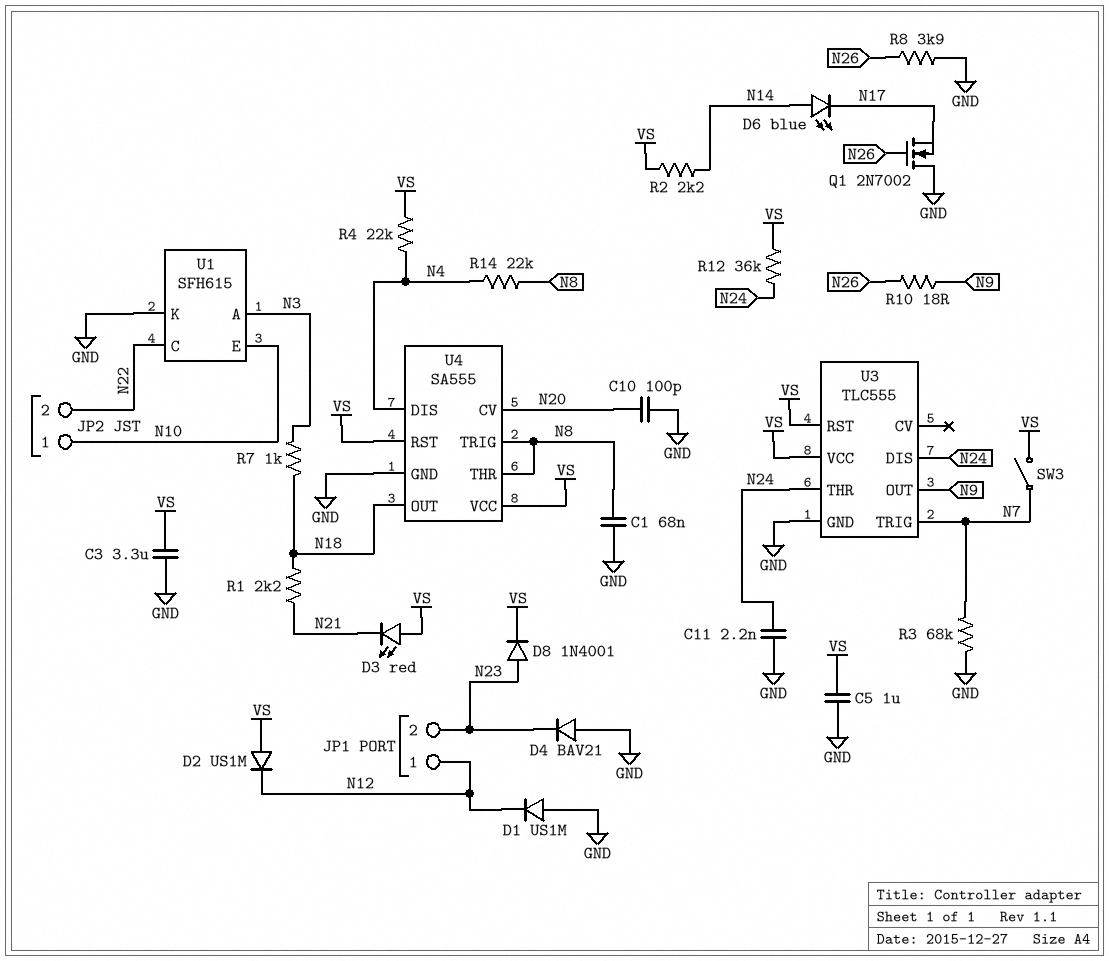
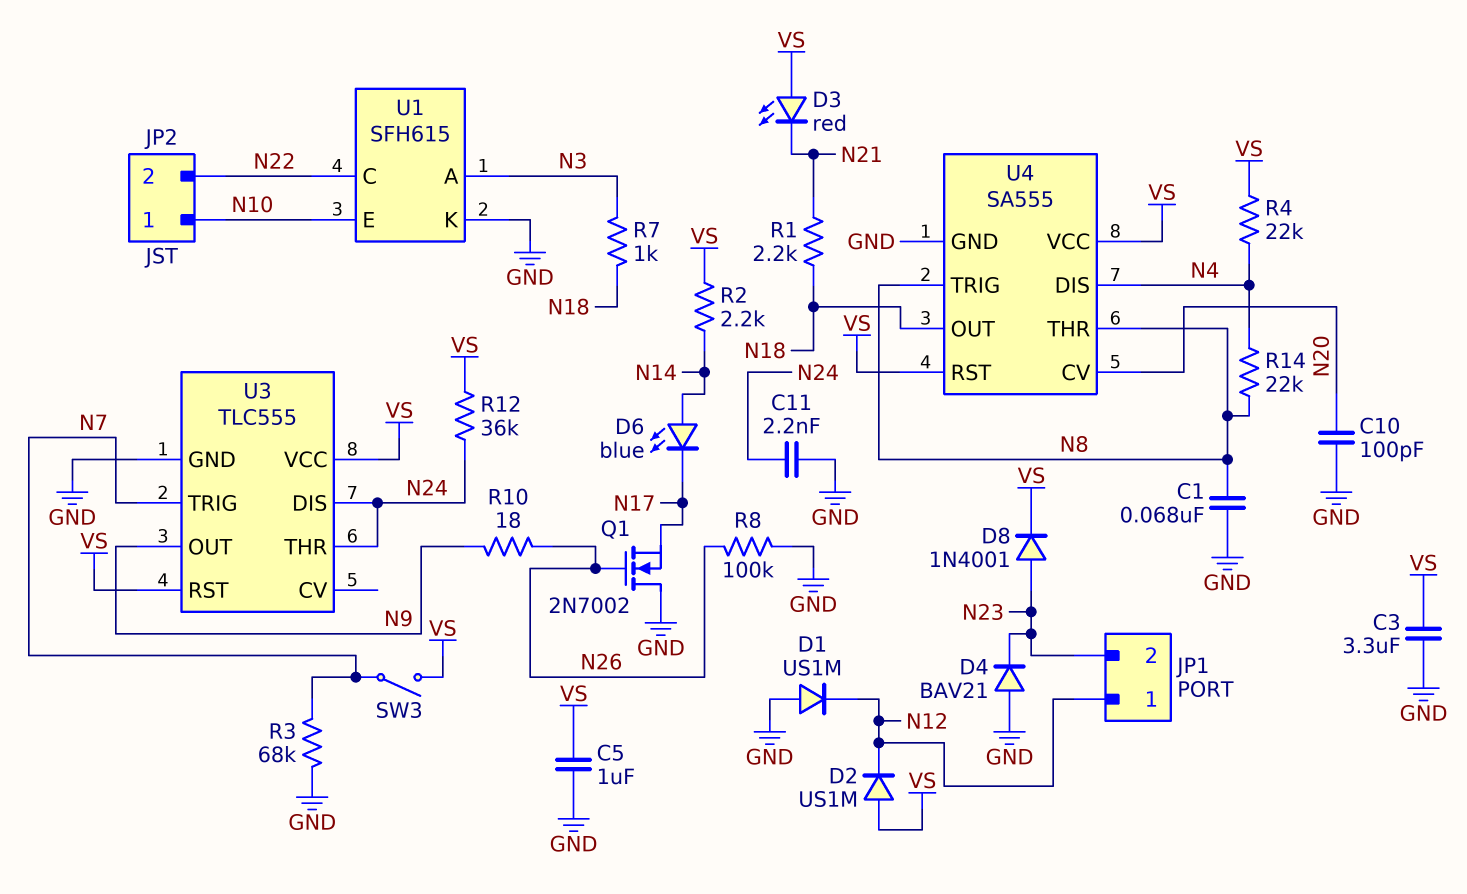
R8: 3.9k (GND, N26) -> 100k (GND, N26)

